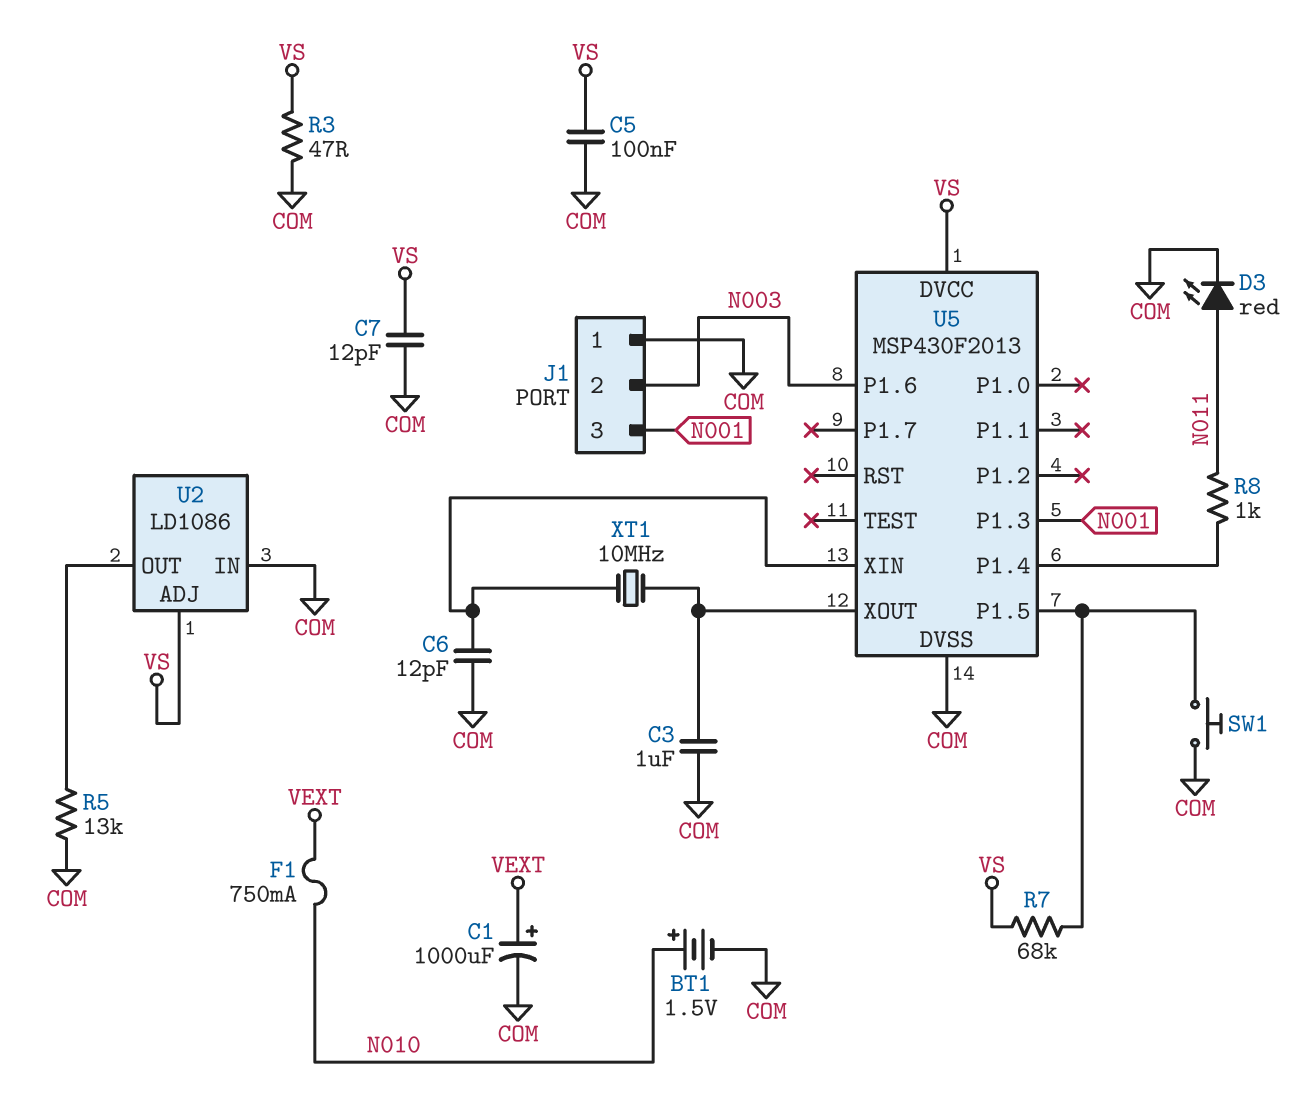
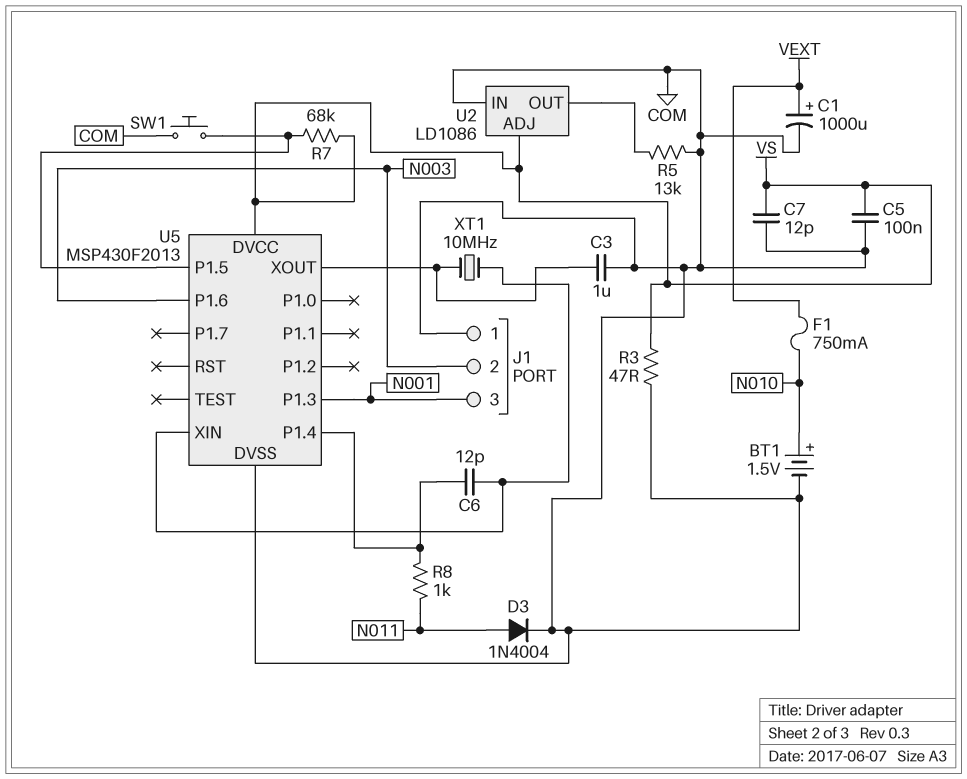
C6: 12pF (COM, U5/XIN) -> 12pF (U5/P1.4, U5/XIN)
D3: LED red (A N011, K COM) -> diode 1N4004 (A N011, K COM)

